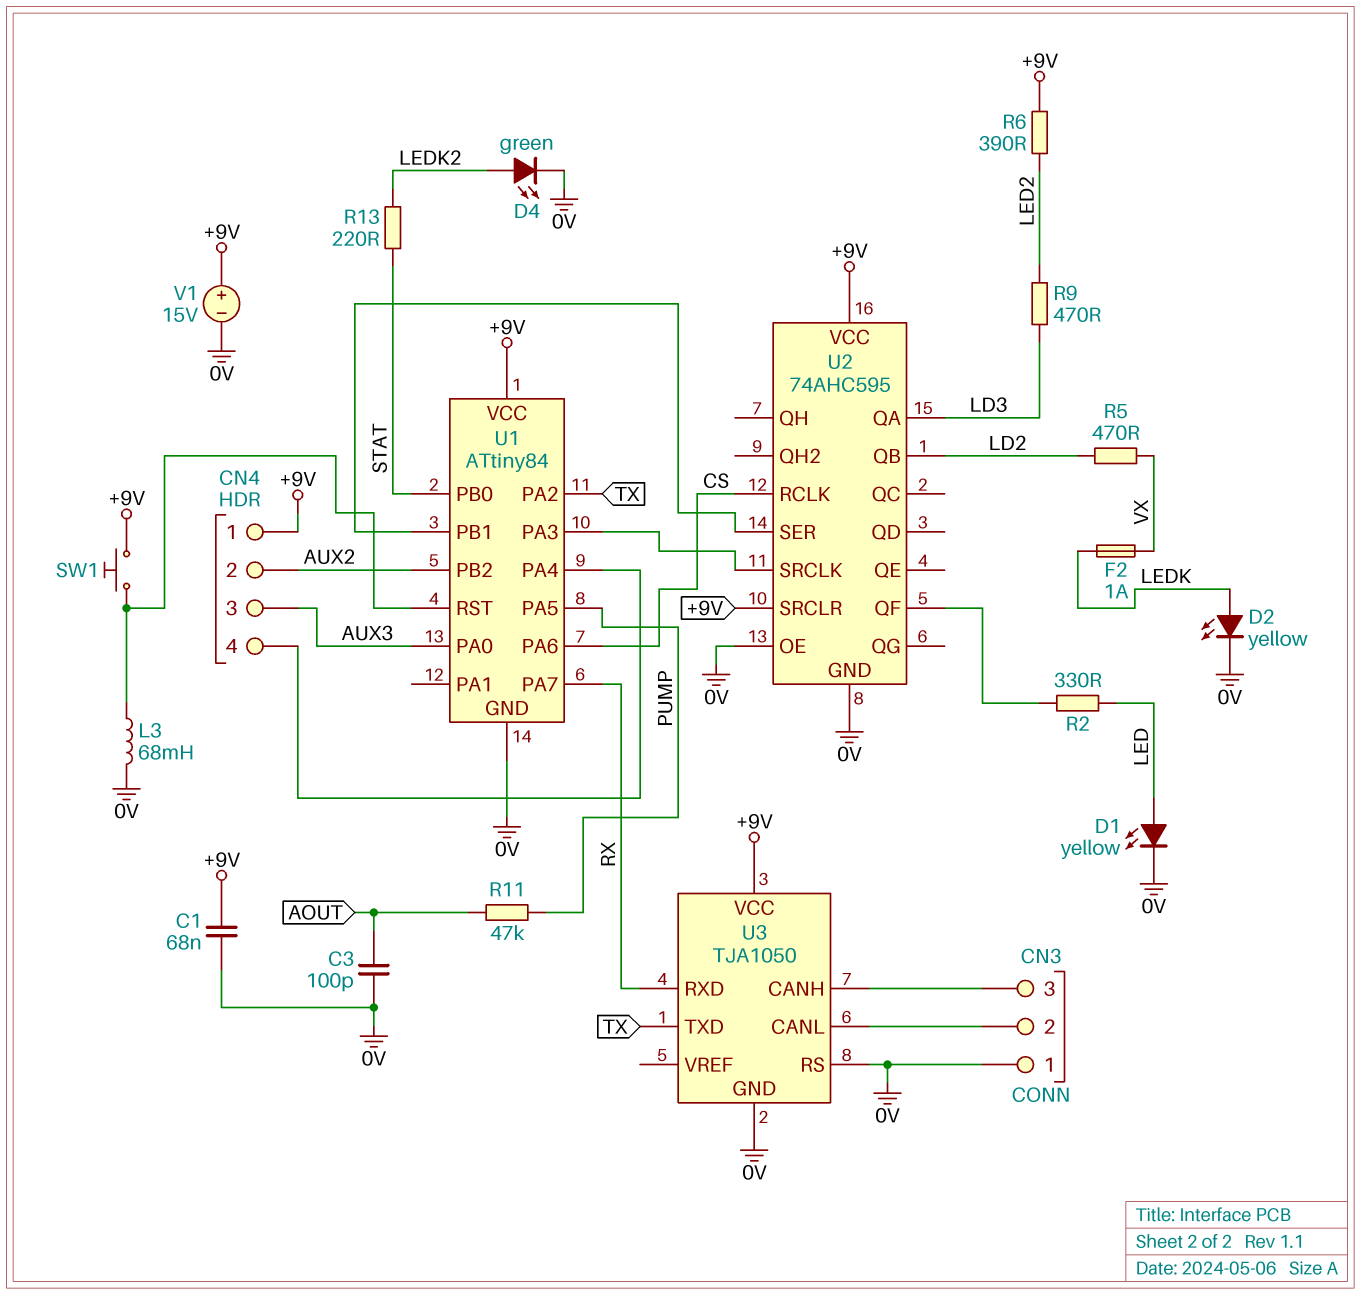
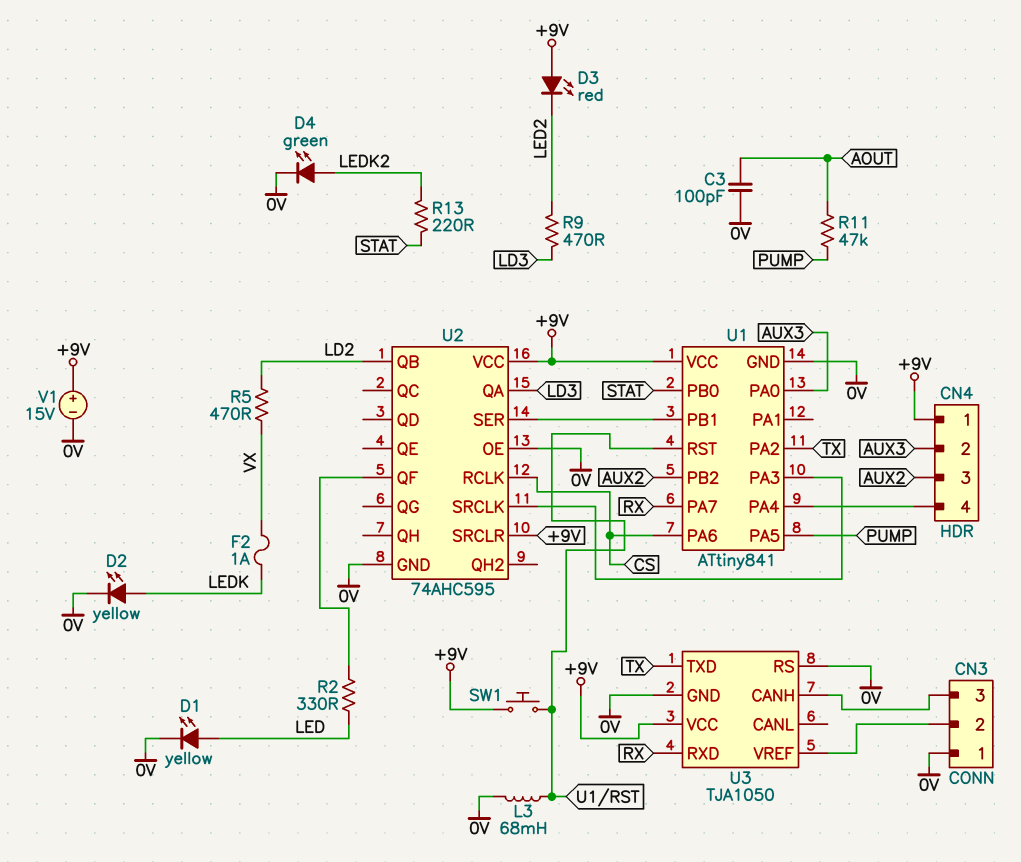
C1: 68nF (+9V, 0V) -> none
CN4 pin 2: AUX2 -> AUX3
CN4 pin 3: AUX3 -> AUX2
D3: none -> LED red (A +9V, K LED2)
R6: 390 (+9V, LED2) -> none
U1: ATtiny84 -> ATtiny841
U3 pin CANL: CN3/2 -> none
U3 pin VREF: none -> CN3/2

